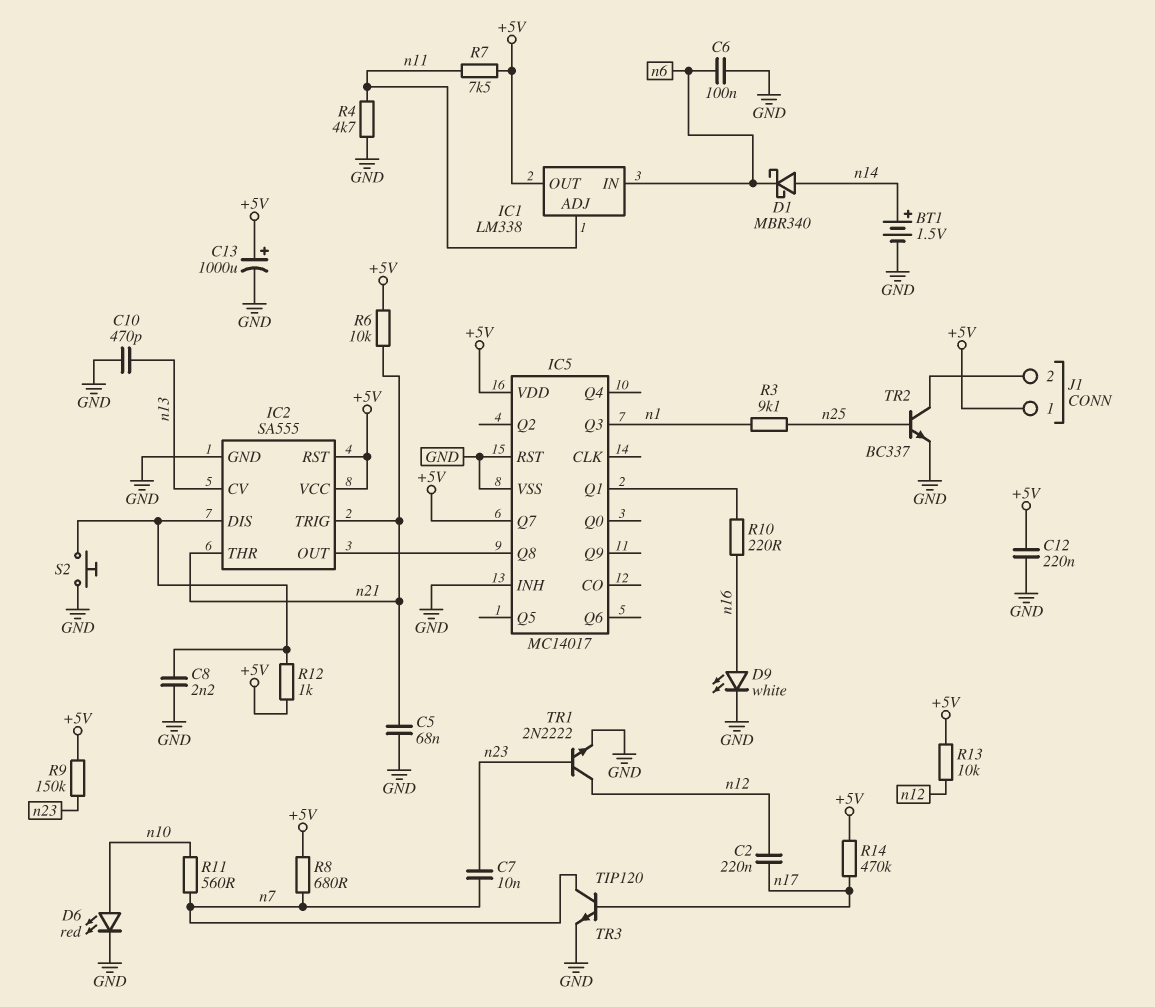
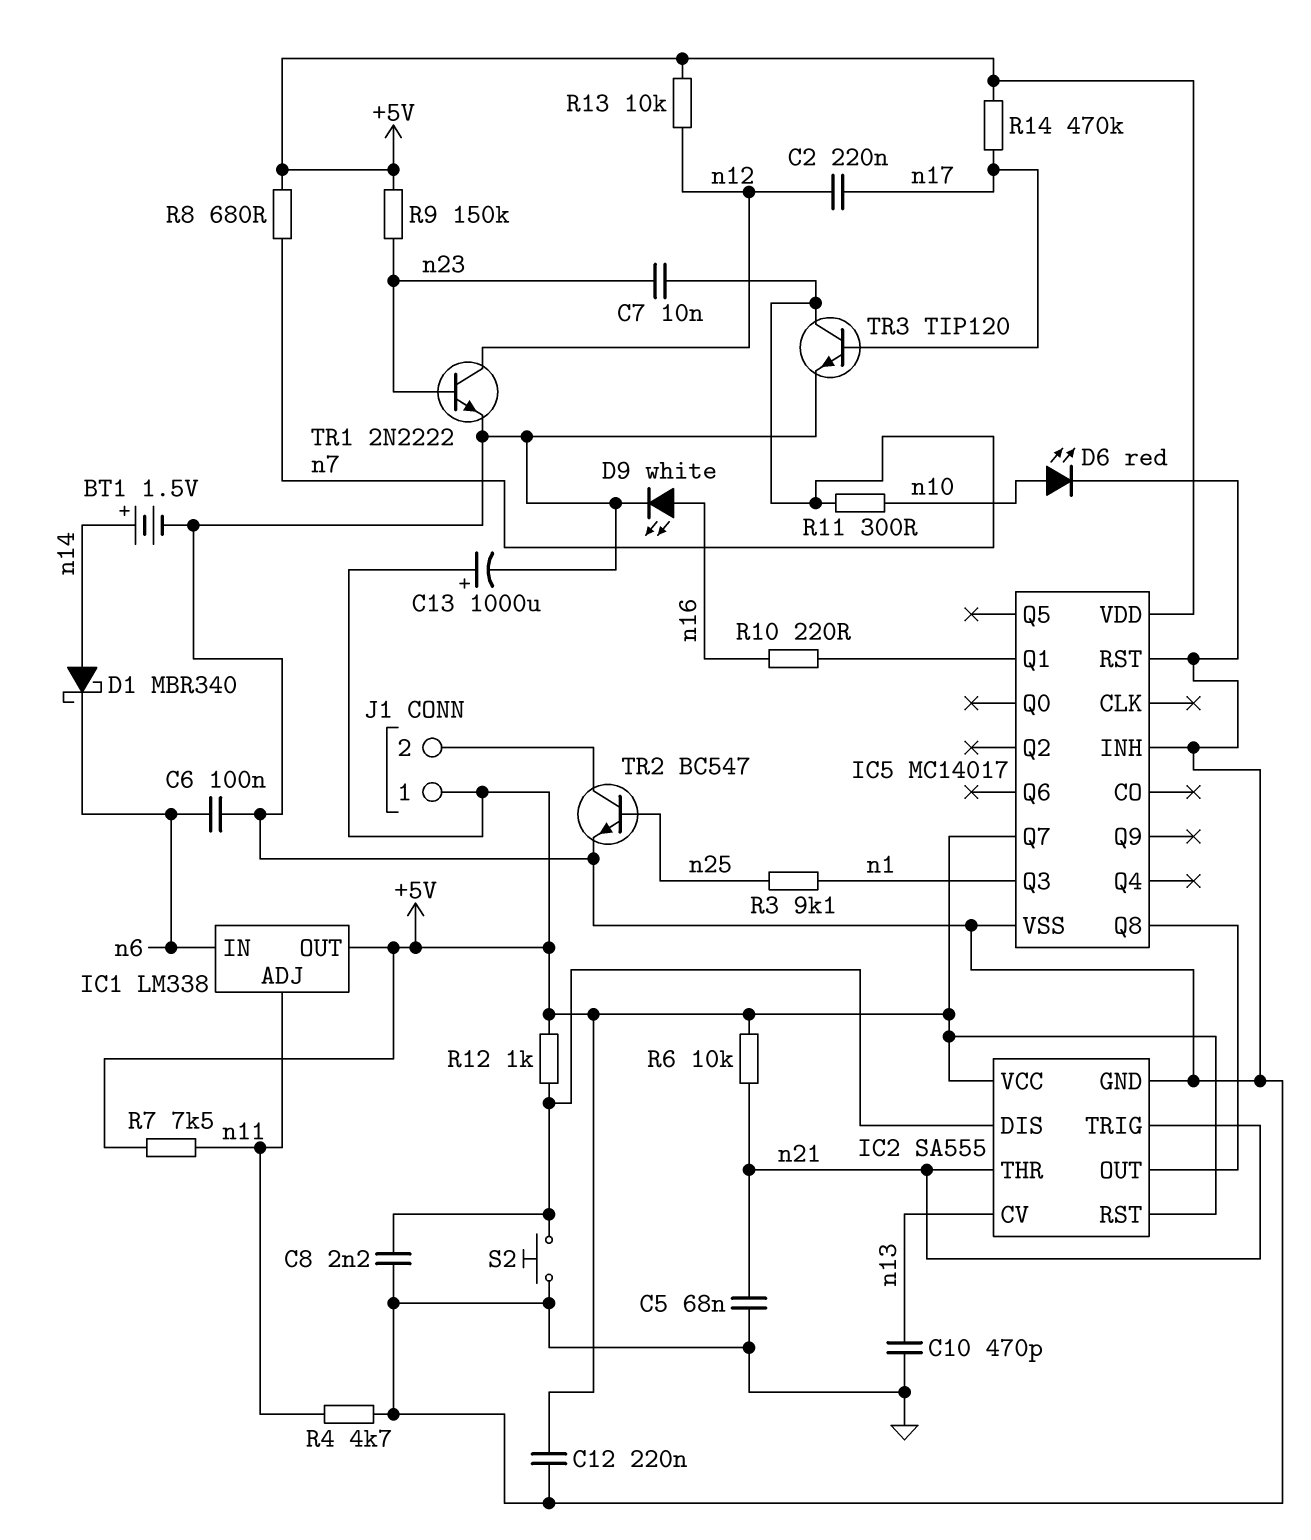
R11: 560 (n7, n10) -> 300 (n7, n10)
TR2: NPN BC337 (B n25, C J1/2, E GND) -> NPN BC547 (B n25, C J1/2, E GND)

